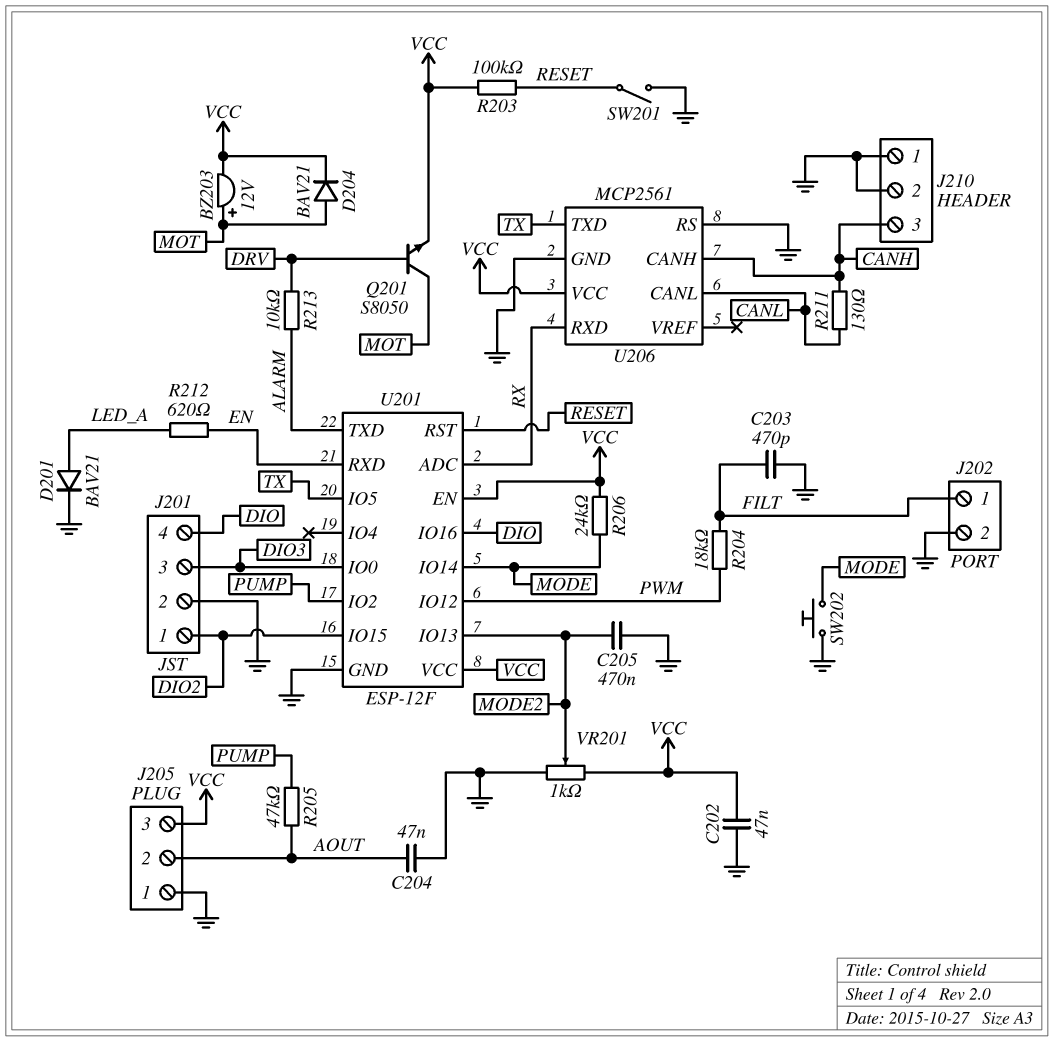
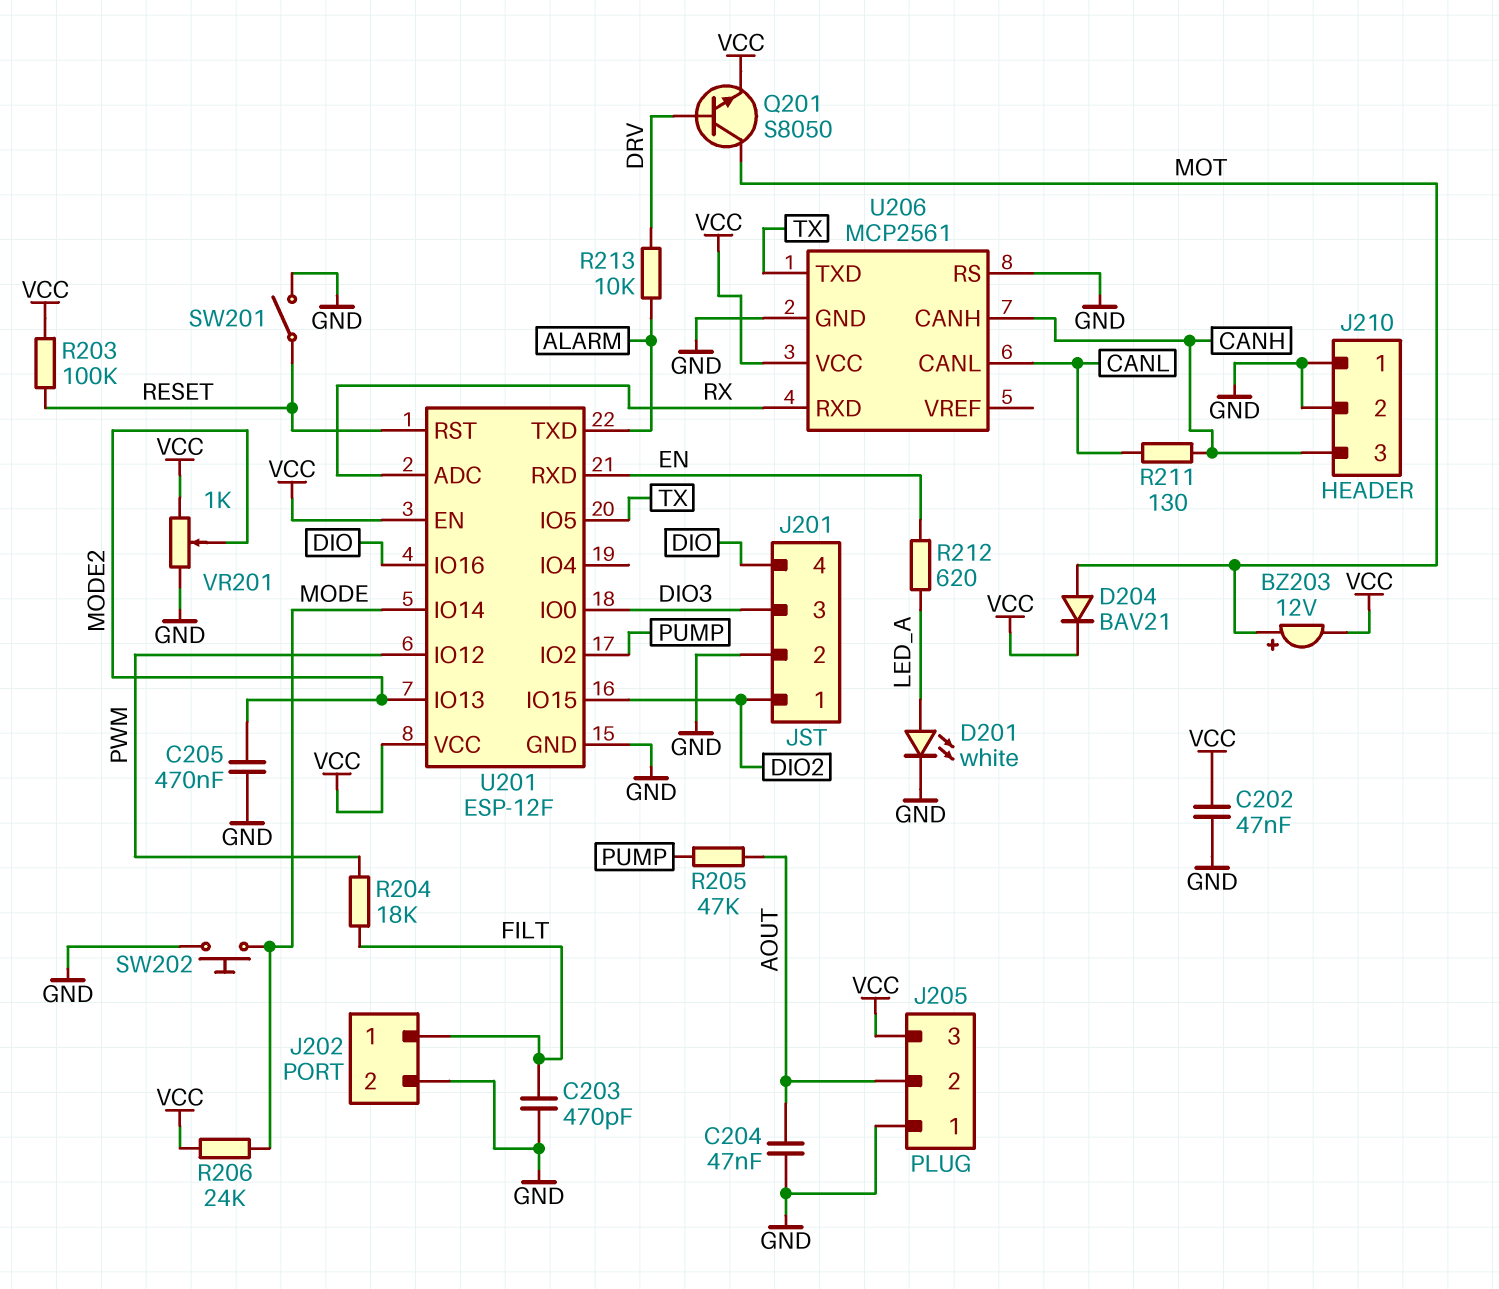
D201: diode BAV21 (A LED_A, K GND) -> LED white (A LED_A, K GND)

